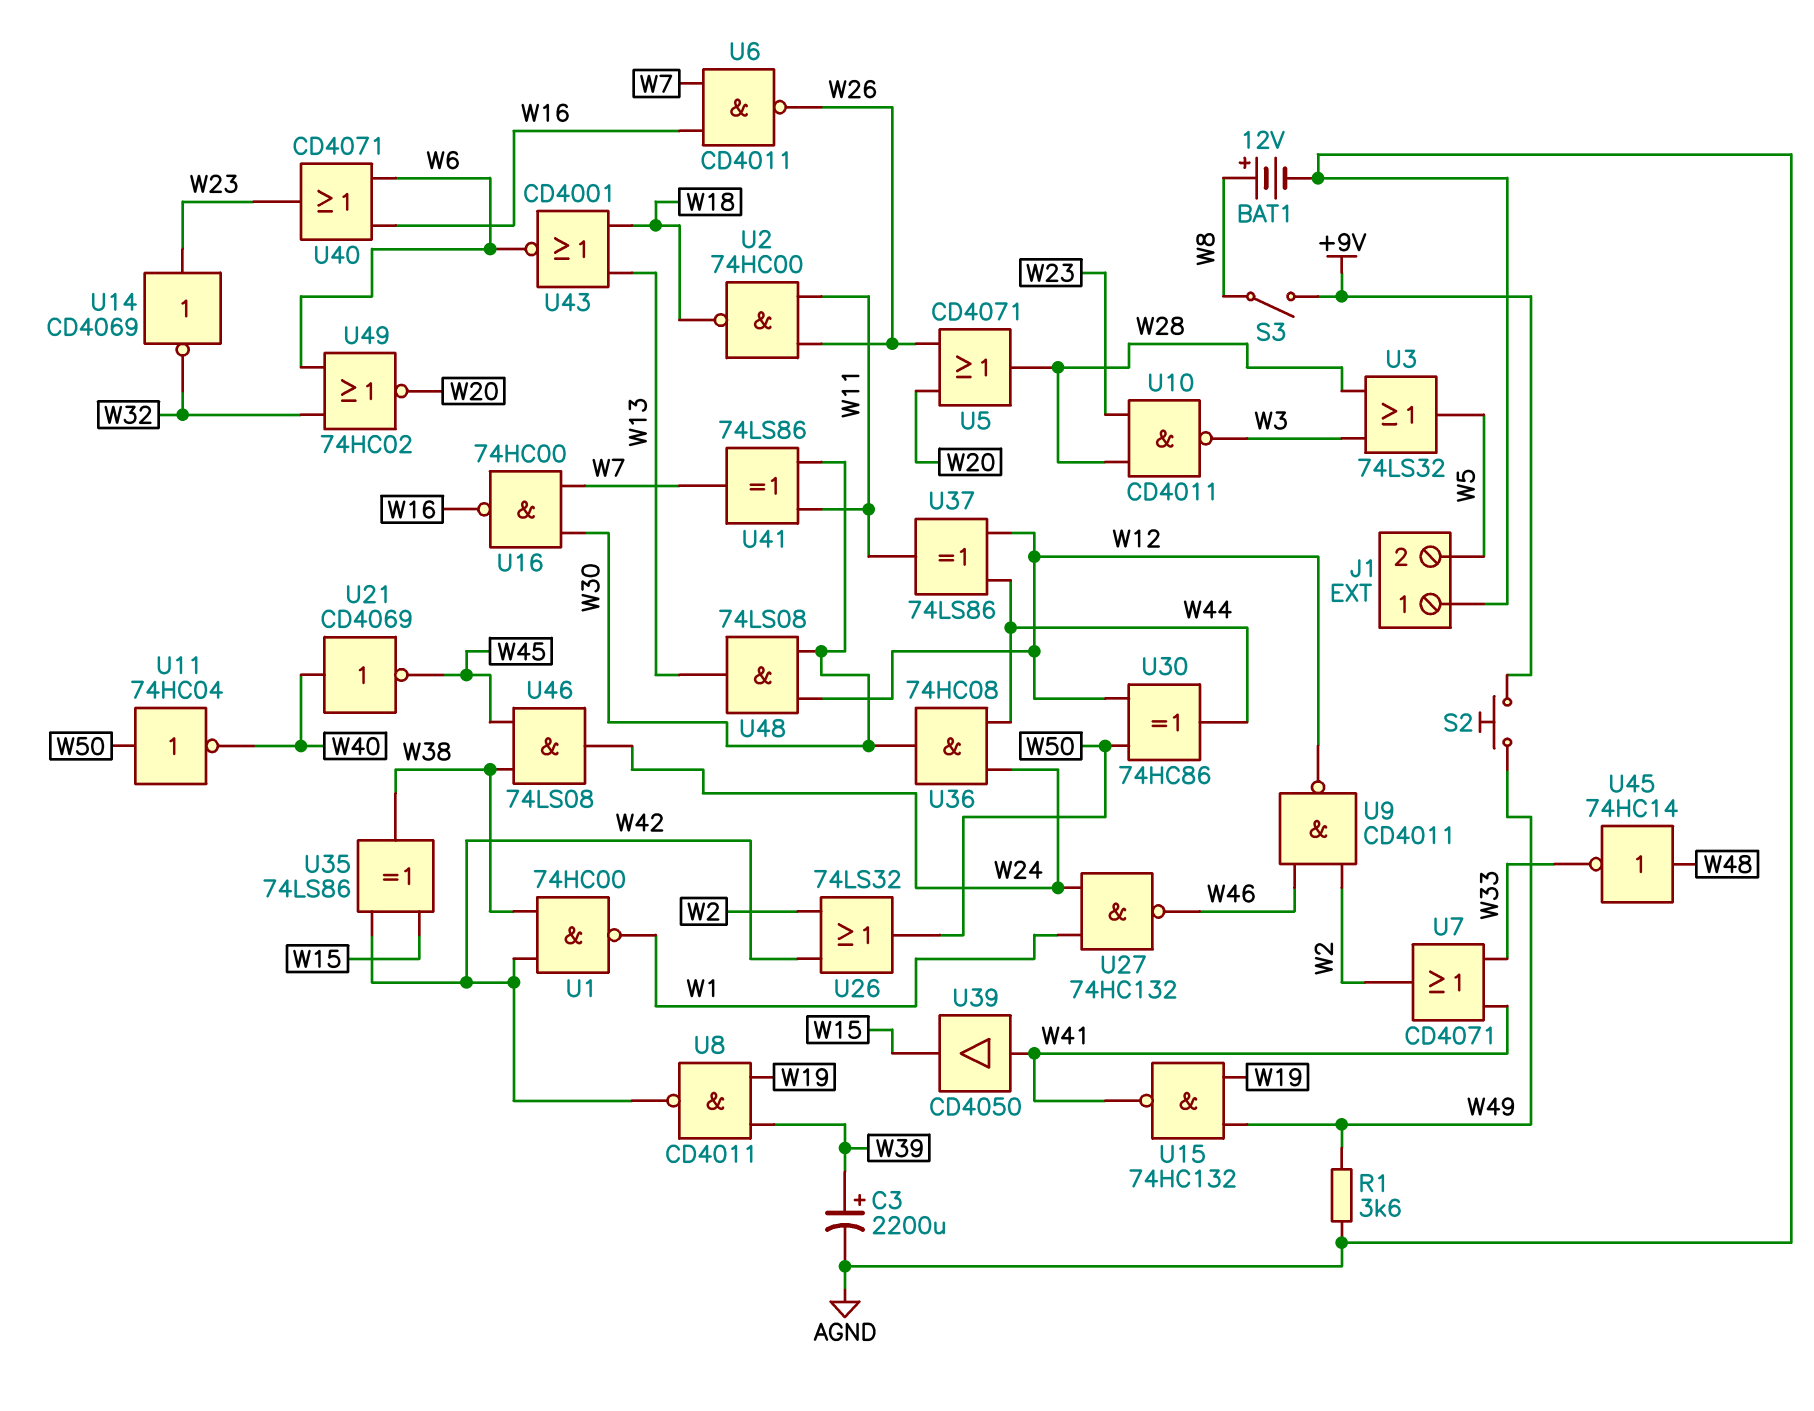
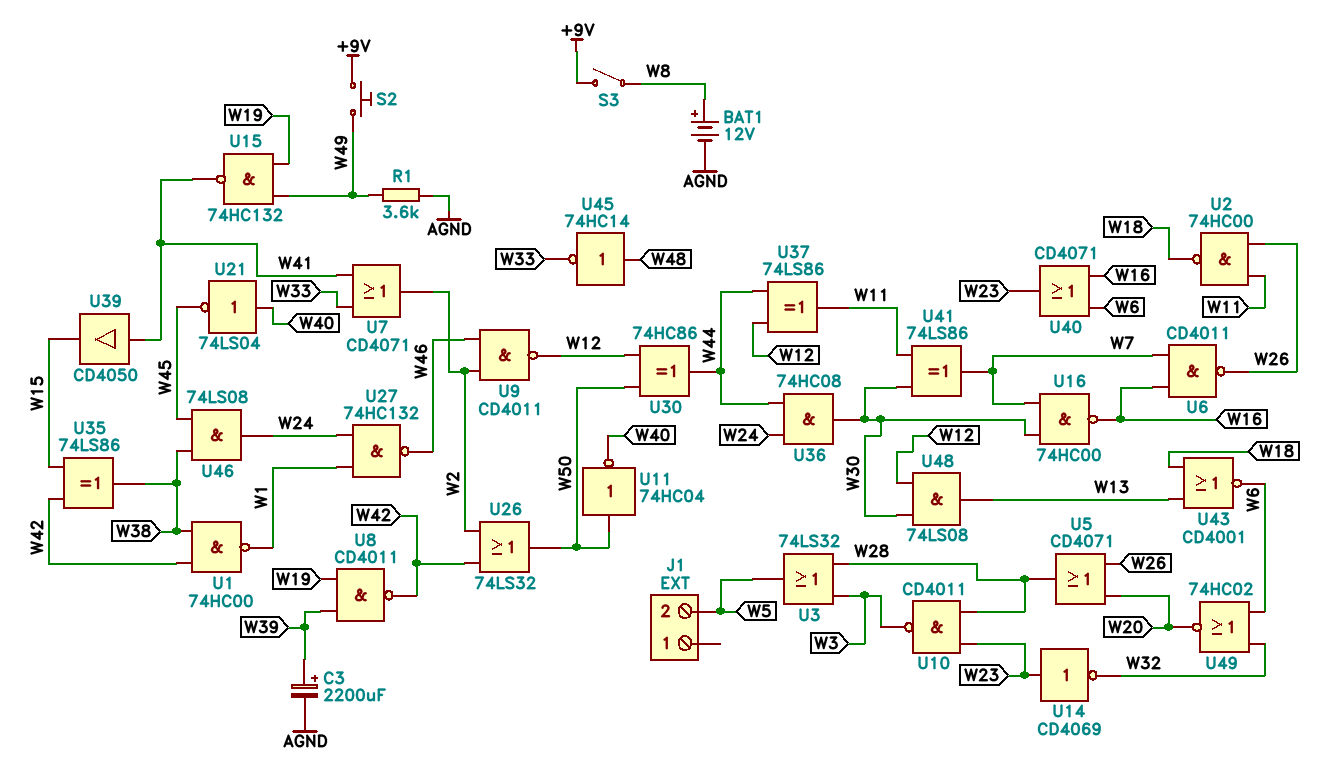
J1 pin 1: AGND -> none
U21: NOT CD4069 (in W40, out W45) -> NOT 74LS04 (in W40, out W45)

